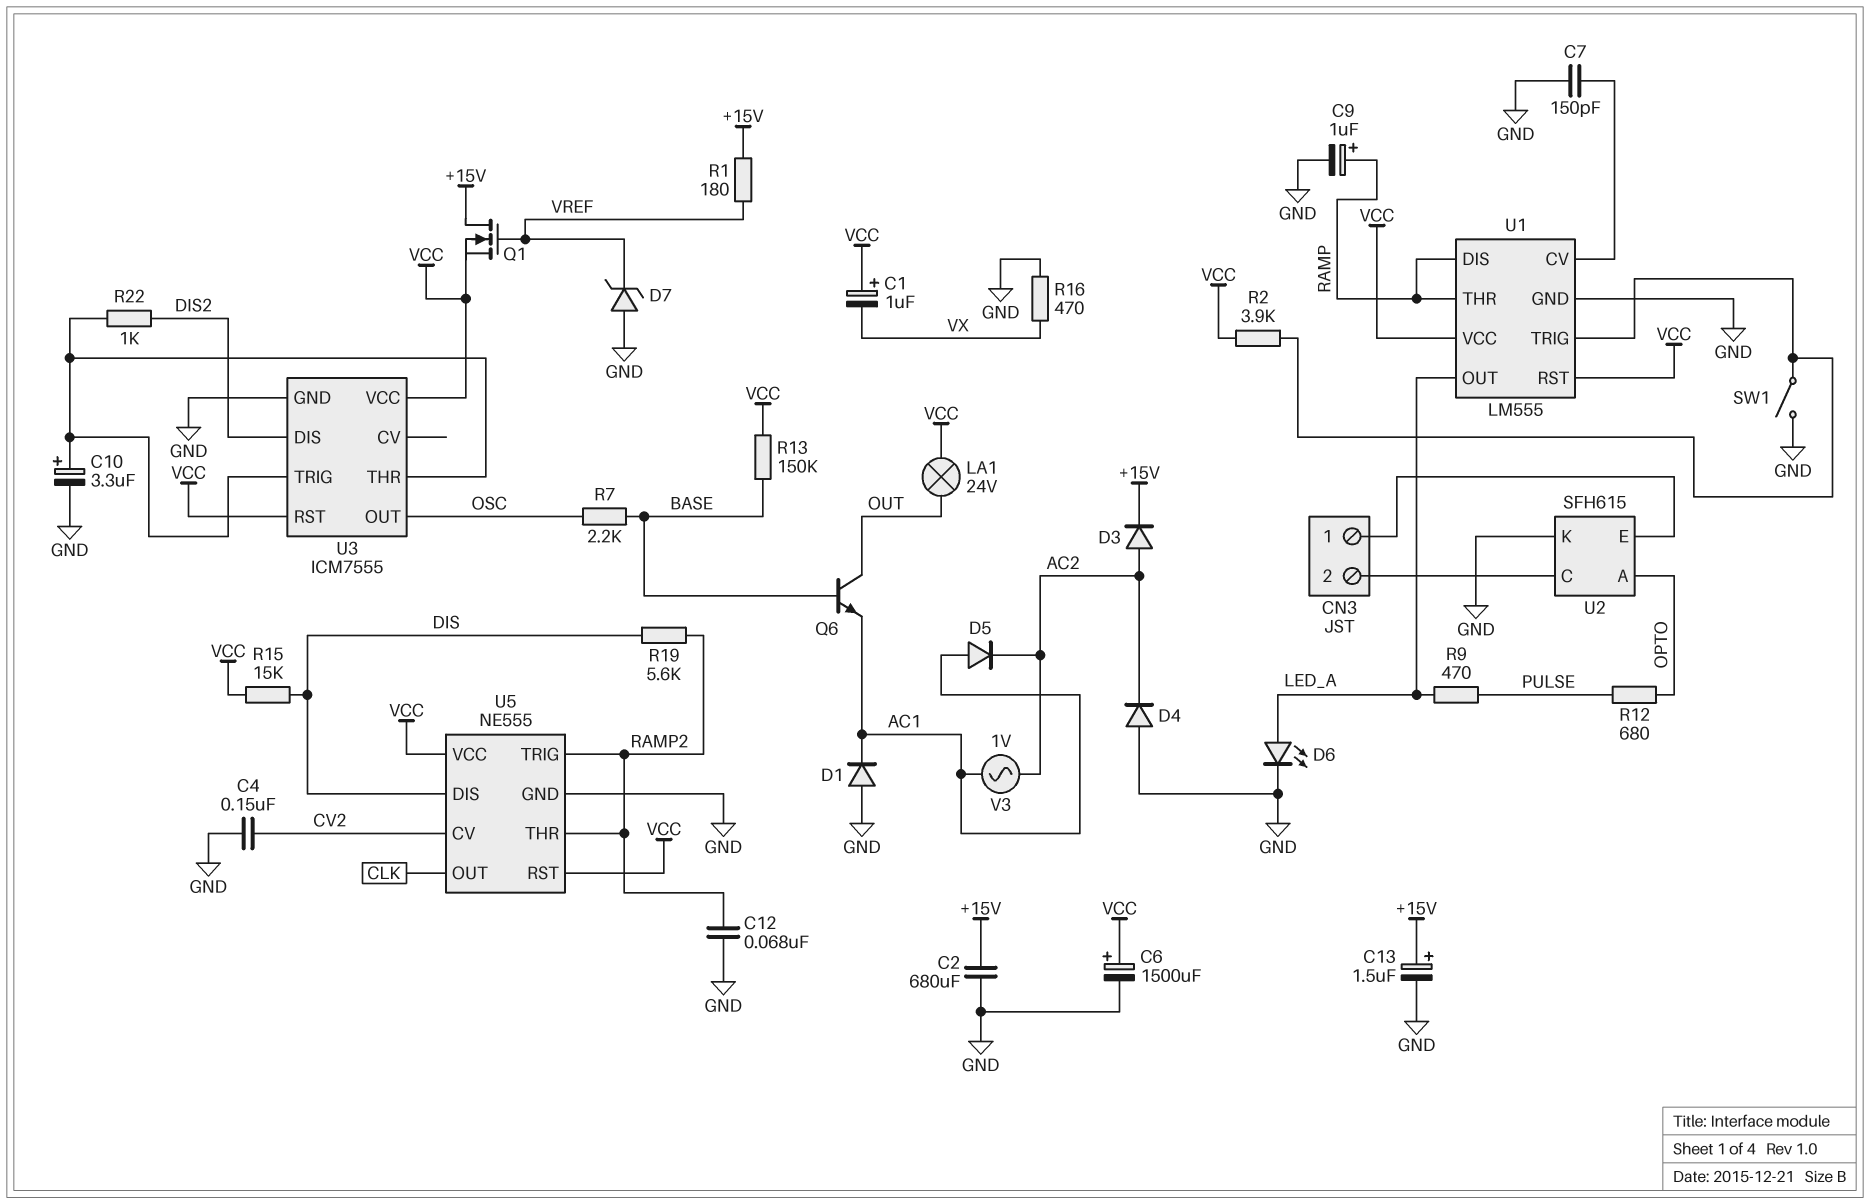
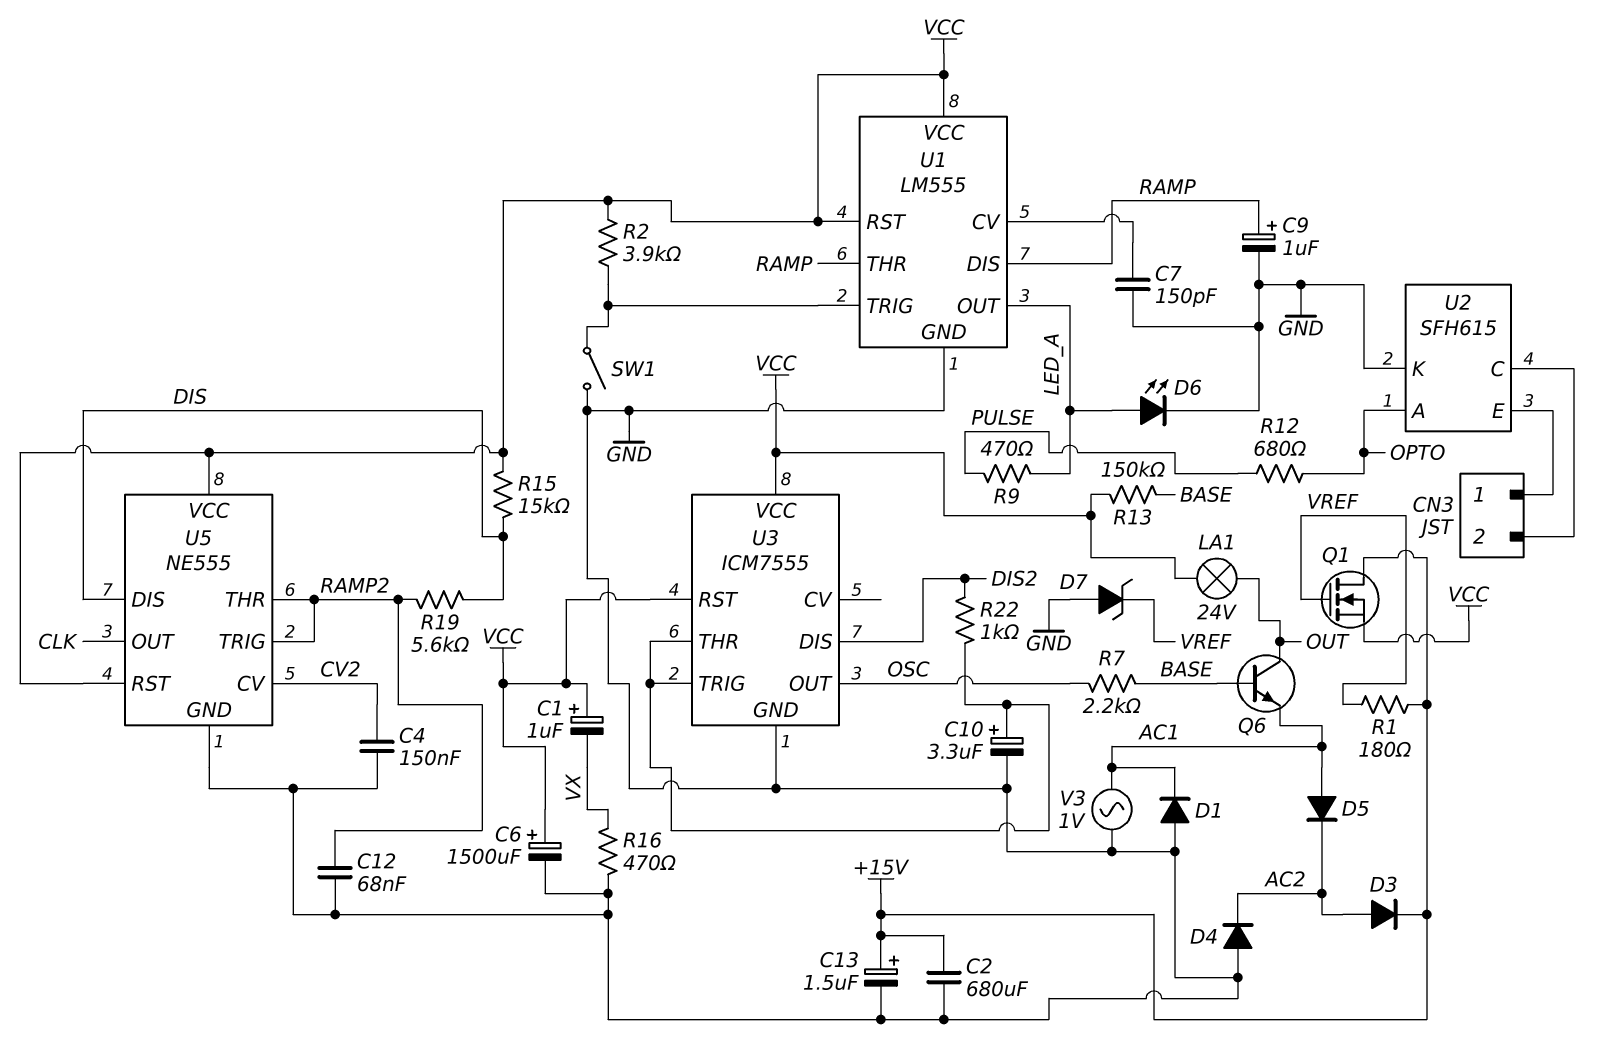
V3: AC 1V (AC1, AC2) -> AC 1V (AC1, GND)

